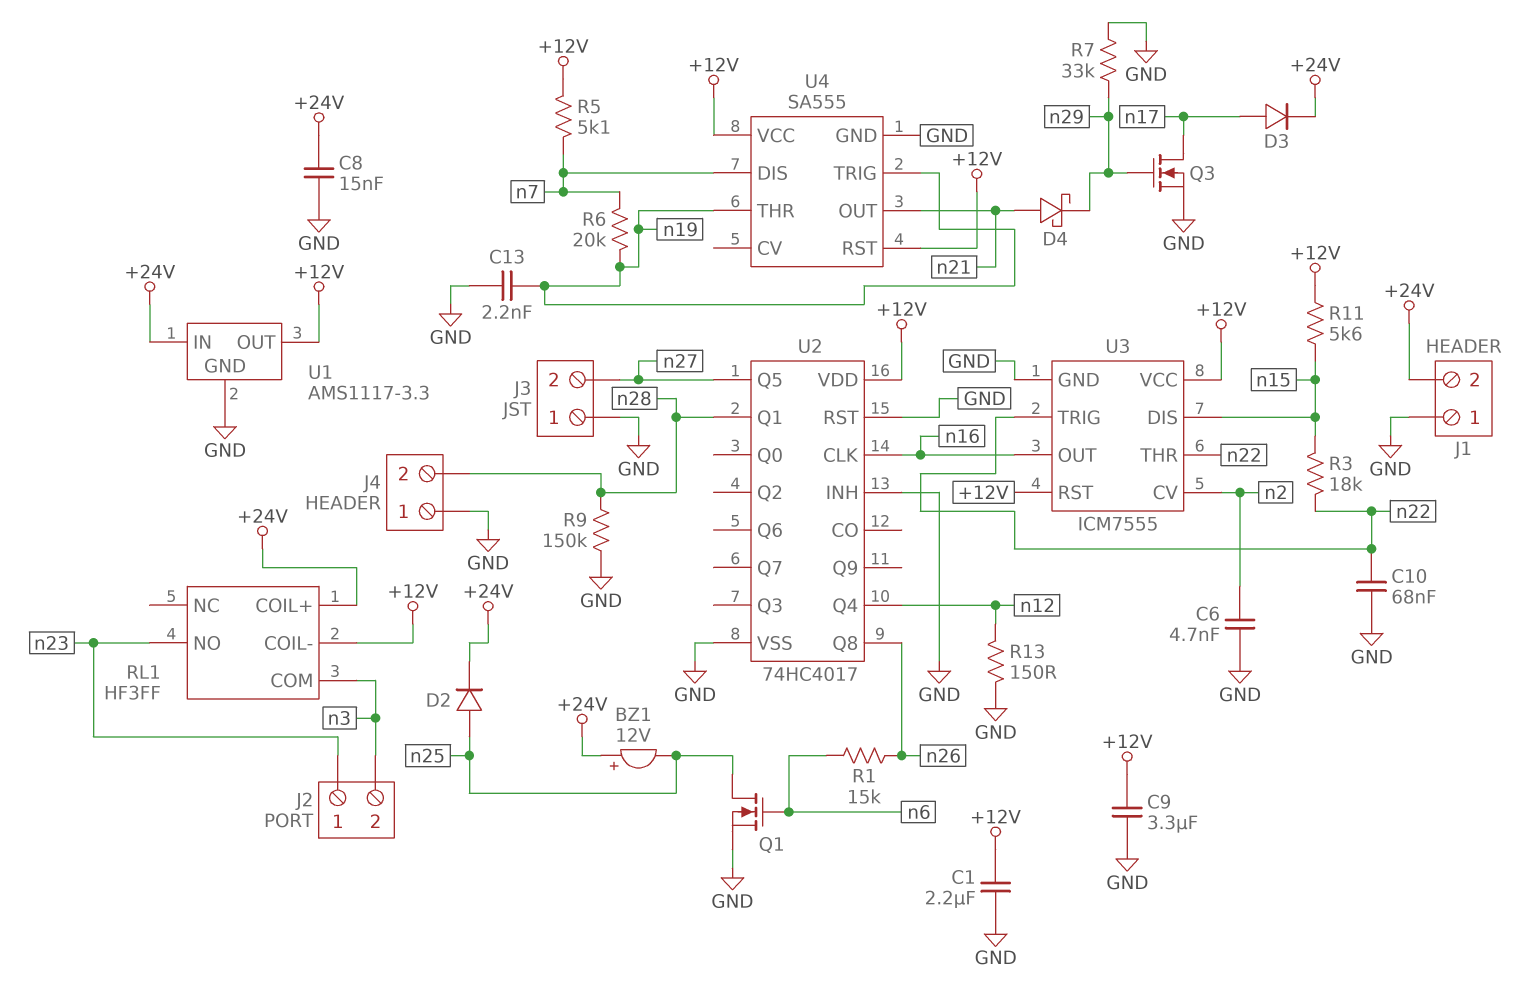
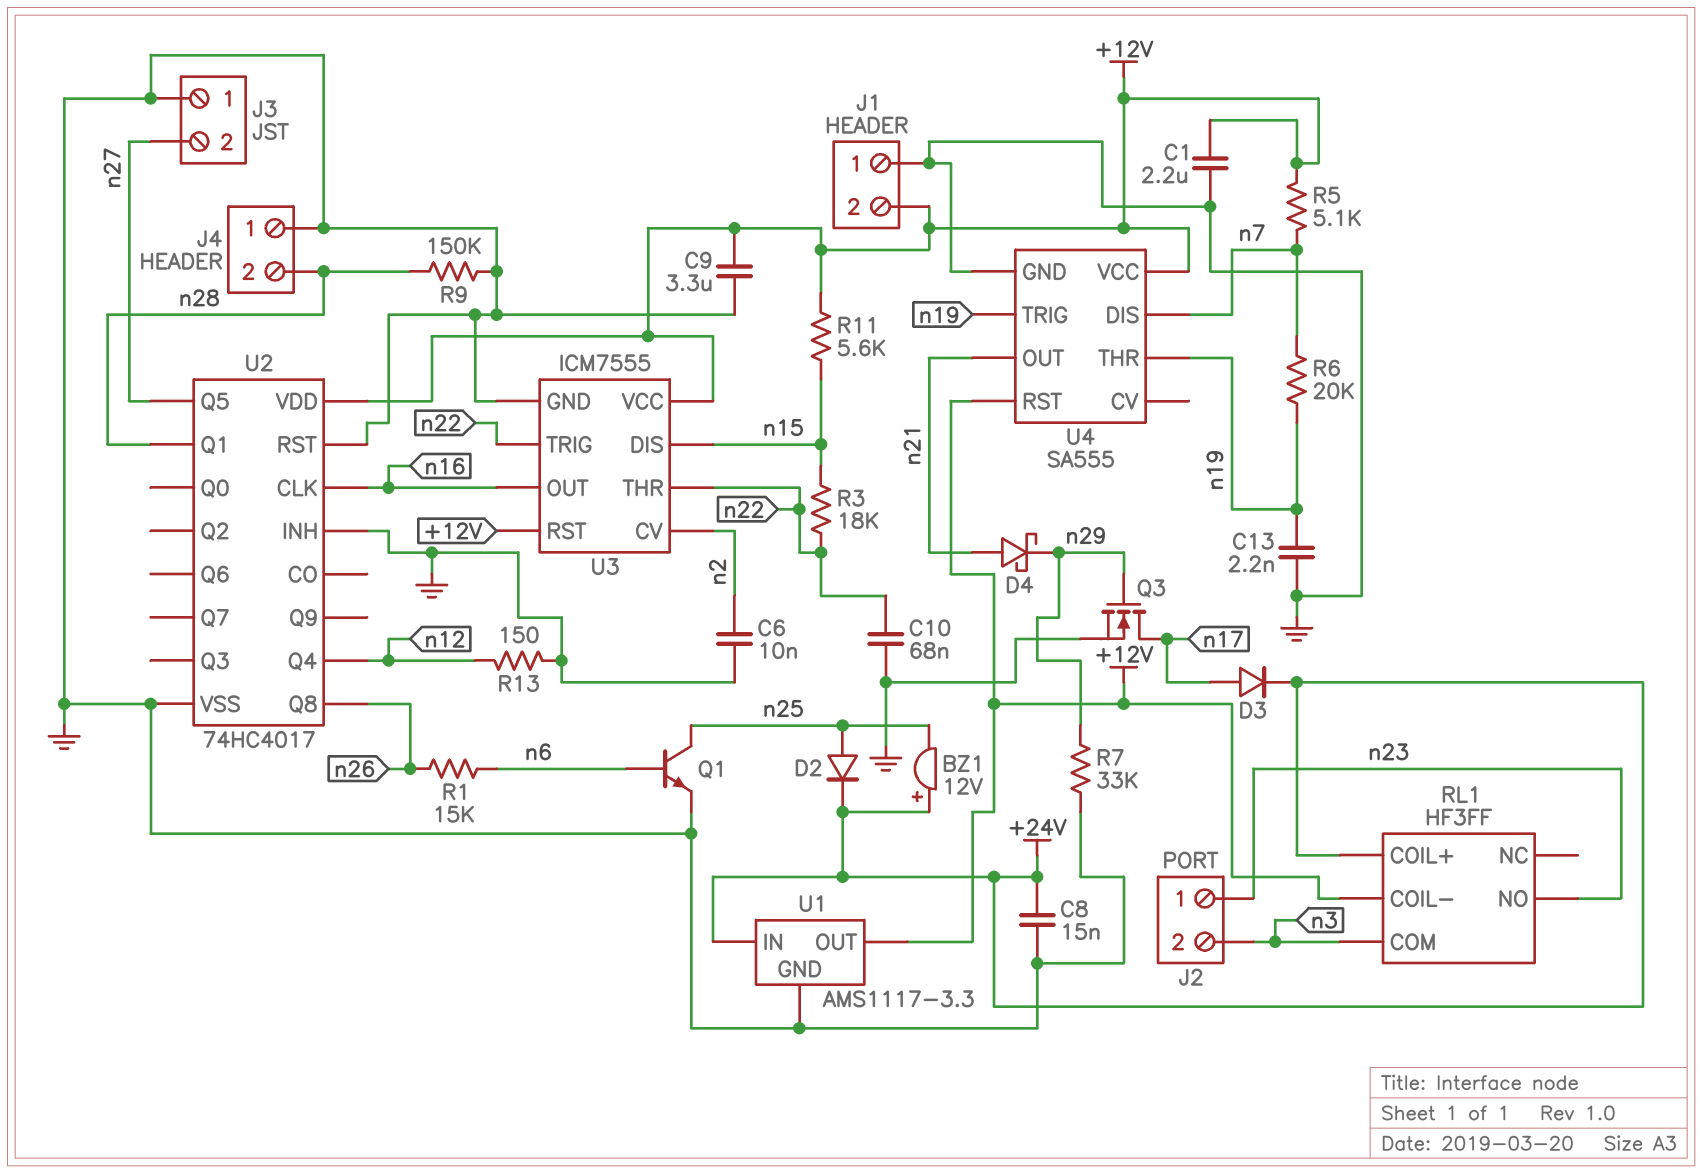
C6: 4.7nF (GND, n2) -> 10nF (GND, n2)
J1 pin 2: +24V -> +12V
Q1: NMOS (G n6, D n25, S GND) -> NPN (B n6, C n25, E GND)

